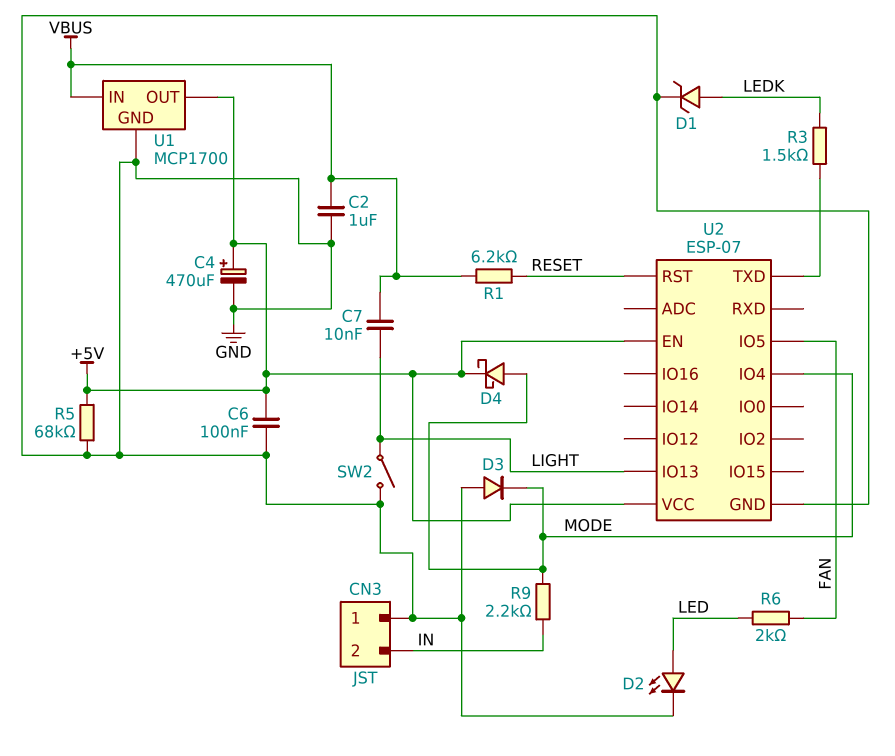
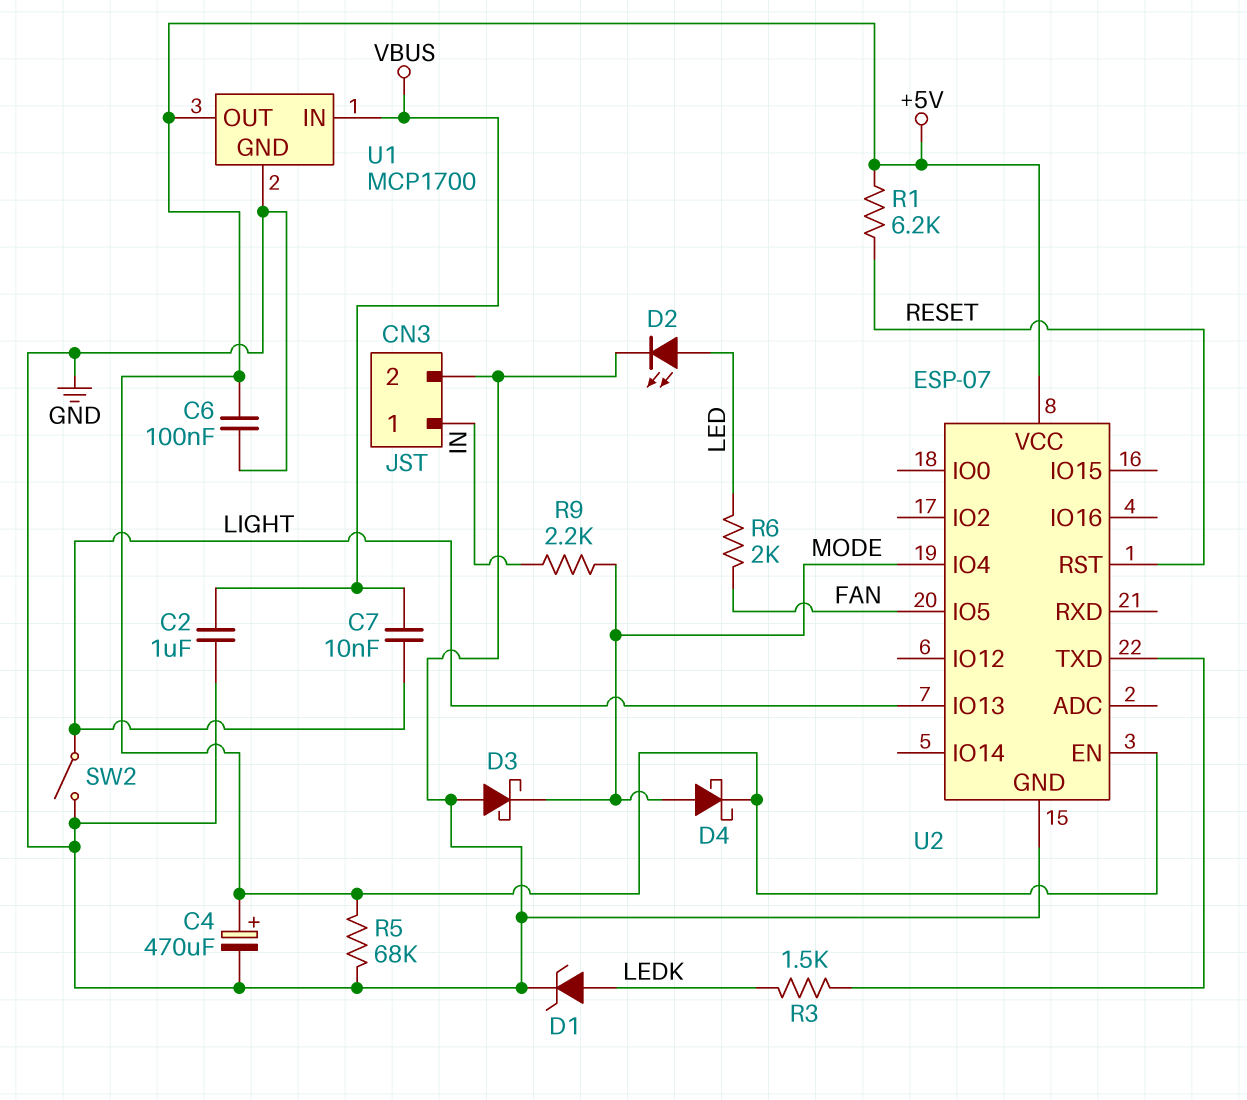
CN3 pin 1: GND -> IN
CN3 pin 2: IN -> GND
D3: diode (A GND, K MODE) -> schottky (A GND, K MODE)
R1: 6.2k (RESET, VBUS) -> 6.2k (+5V, RESET)

